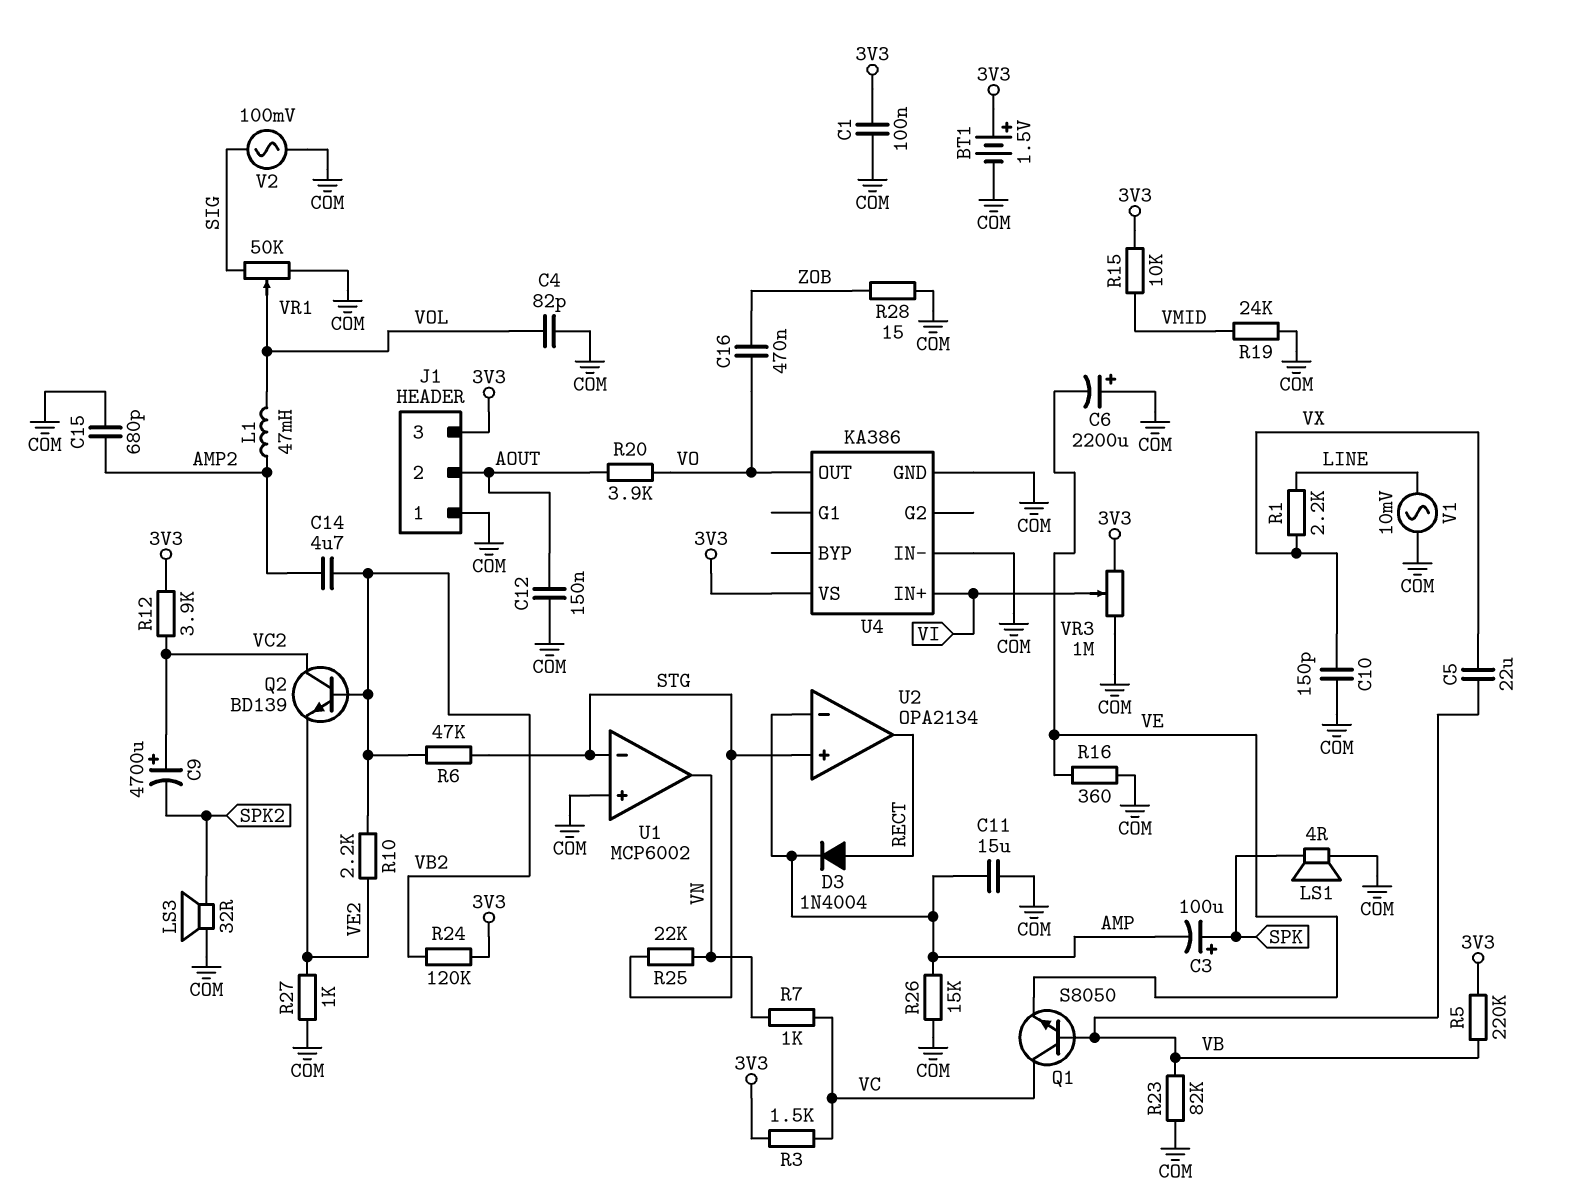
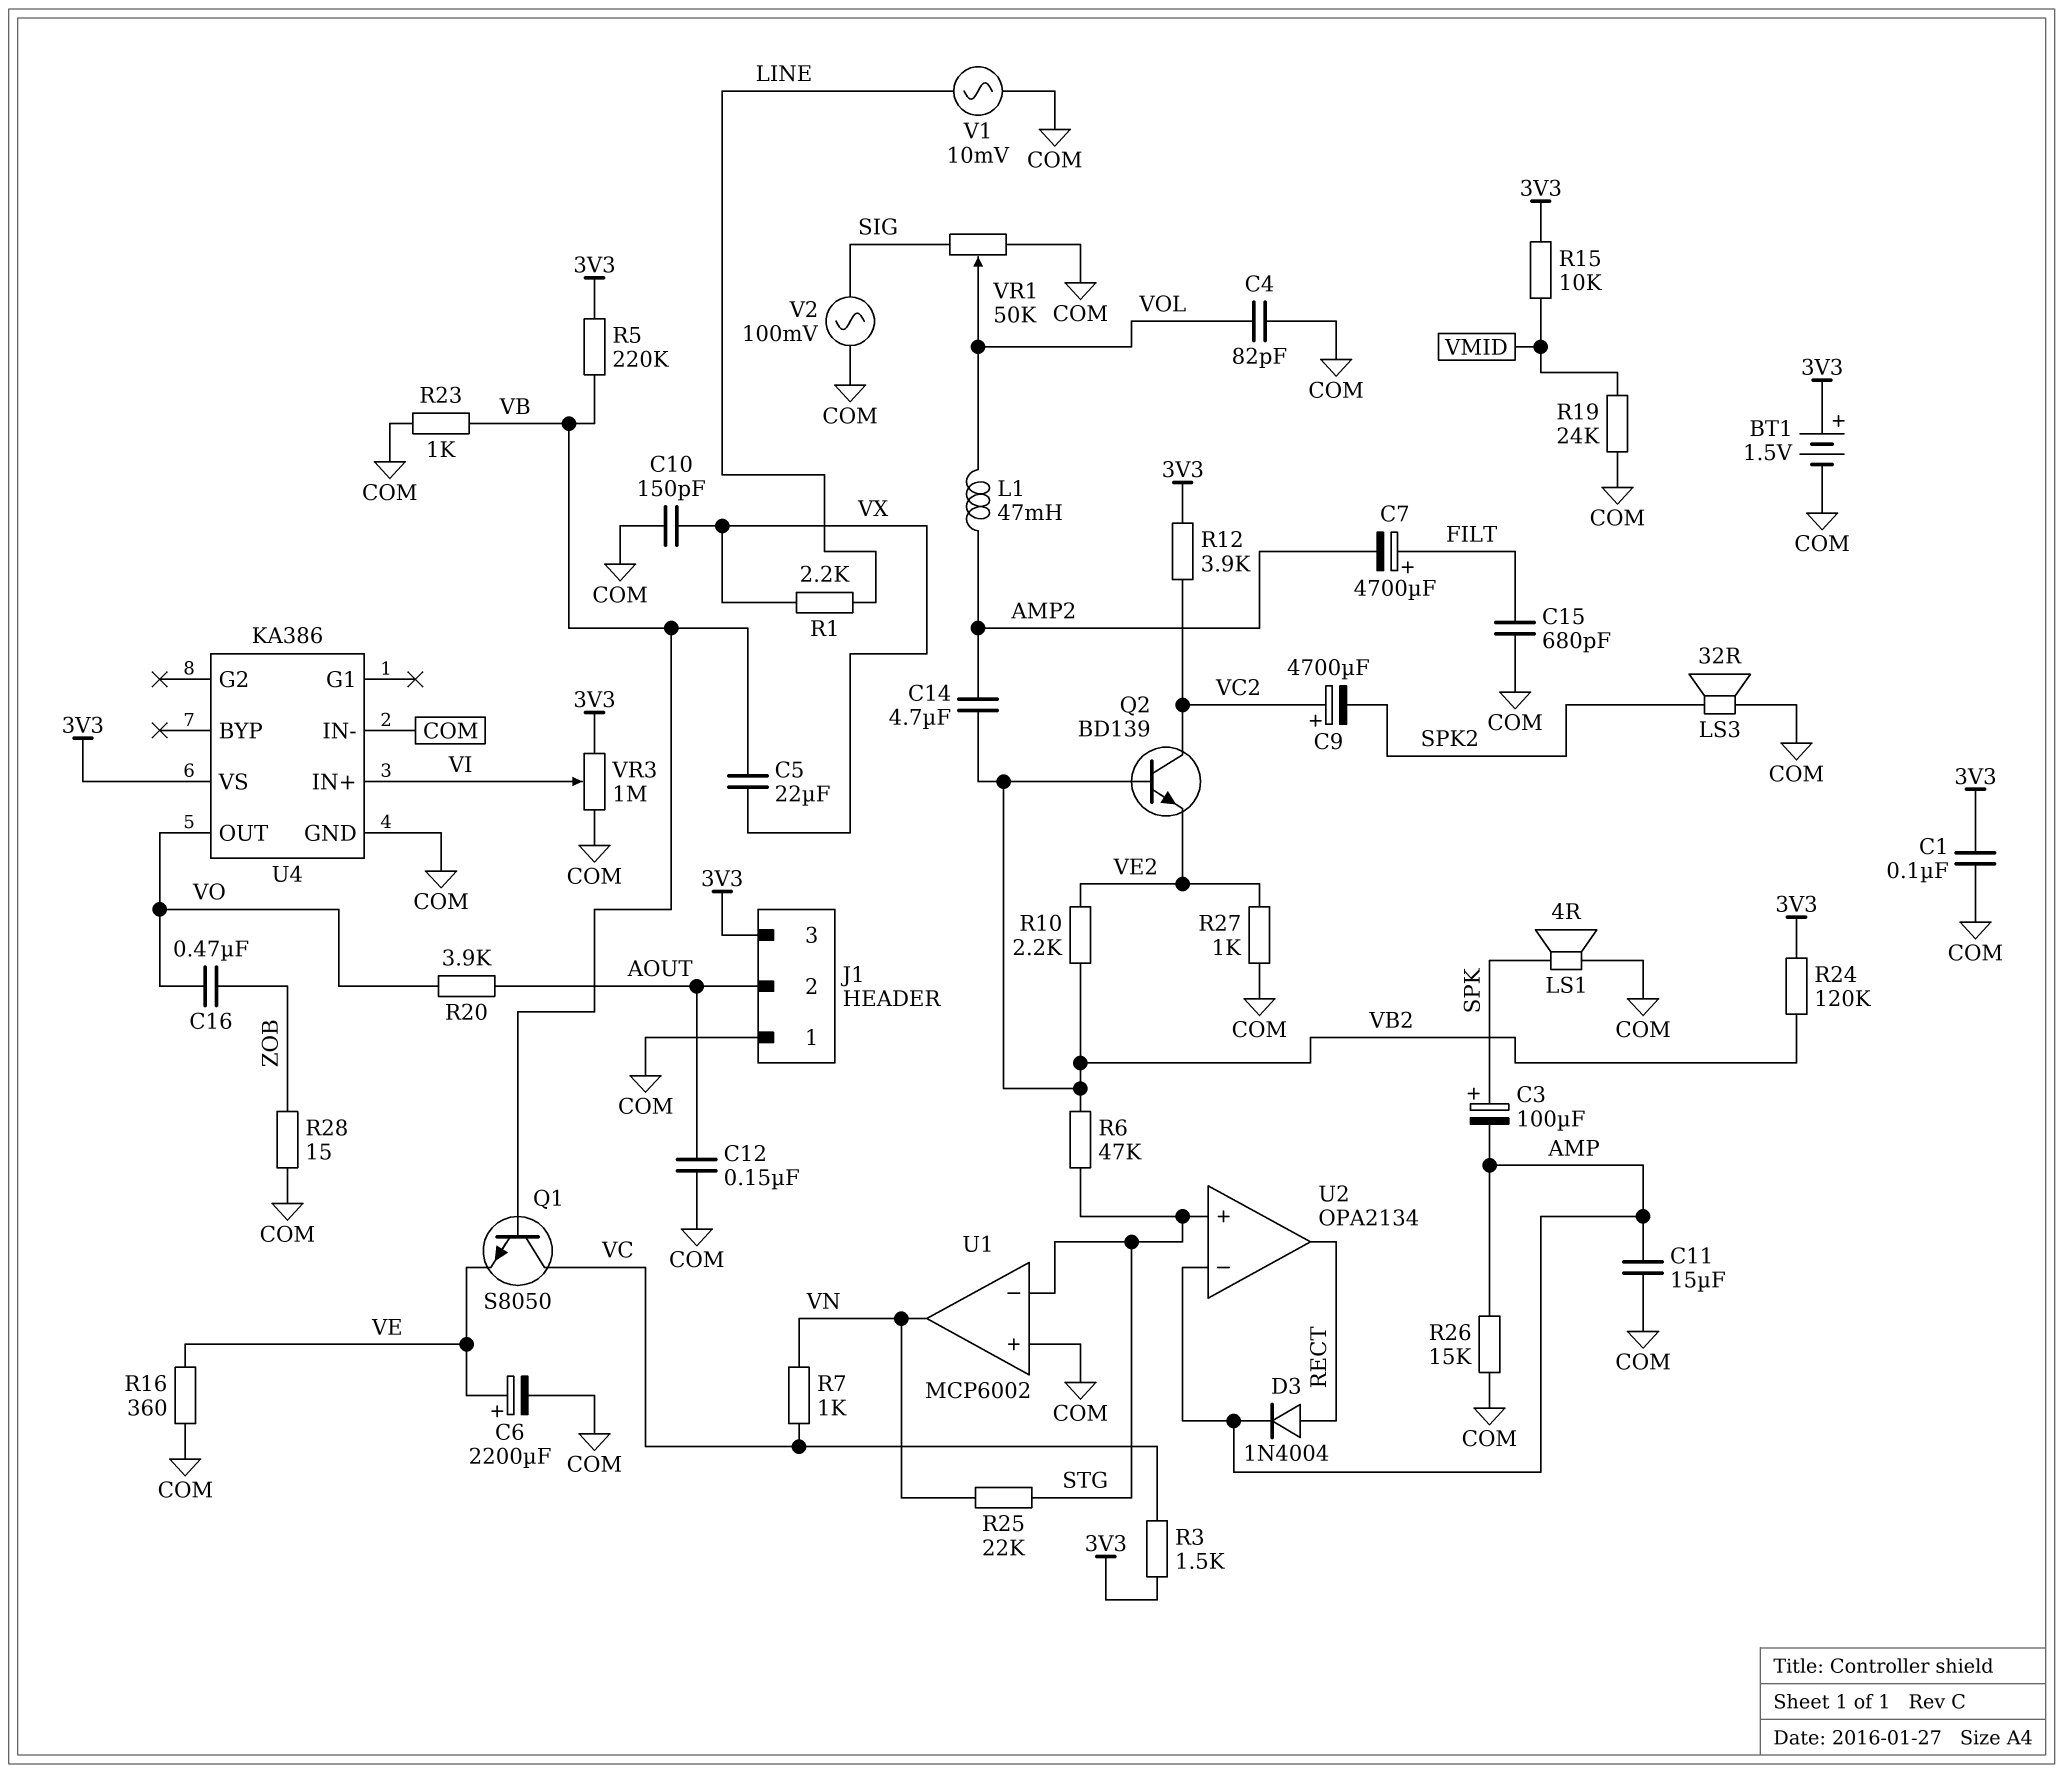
C6: 2200uF (plus COM, minus VE) -> 2200uF (plus VE, minus COM)
C7: none -> 4700uF (plus FILT, minus AMP2)
C15: 680pF (AMP2, COM) -> 680pF (COM, FILT)
R23: 82k (COM, VB) -> 1k (COM, VB)

